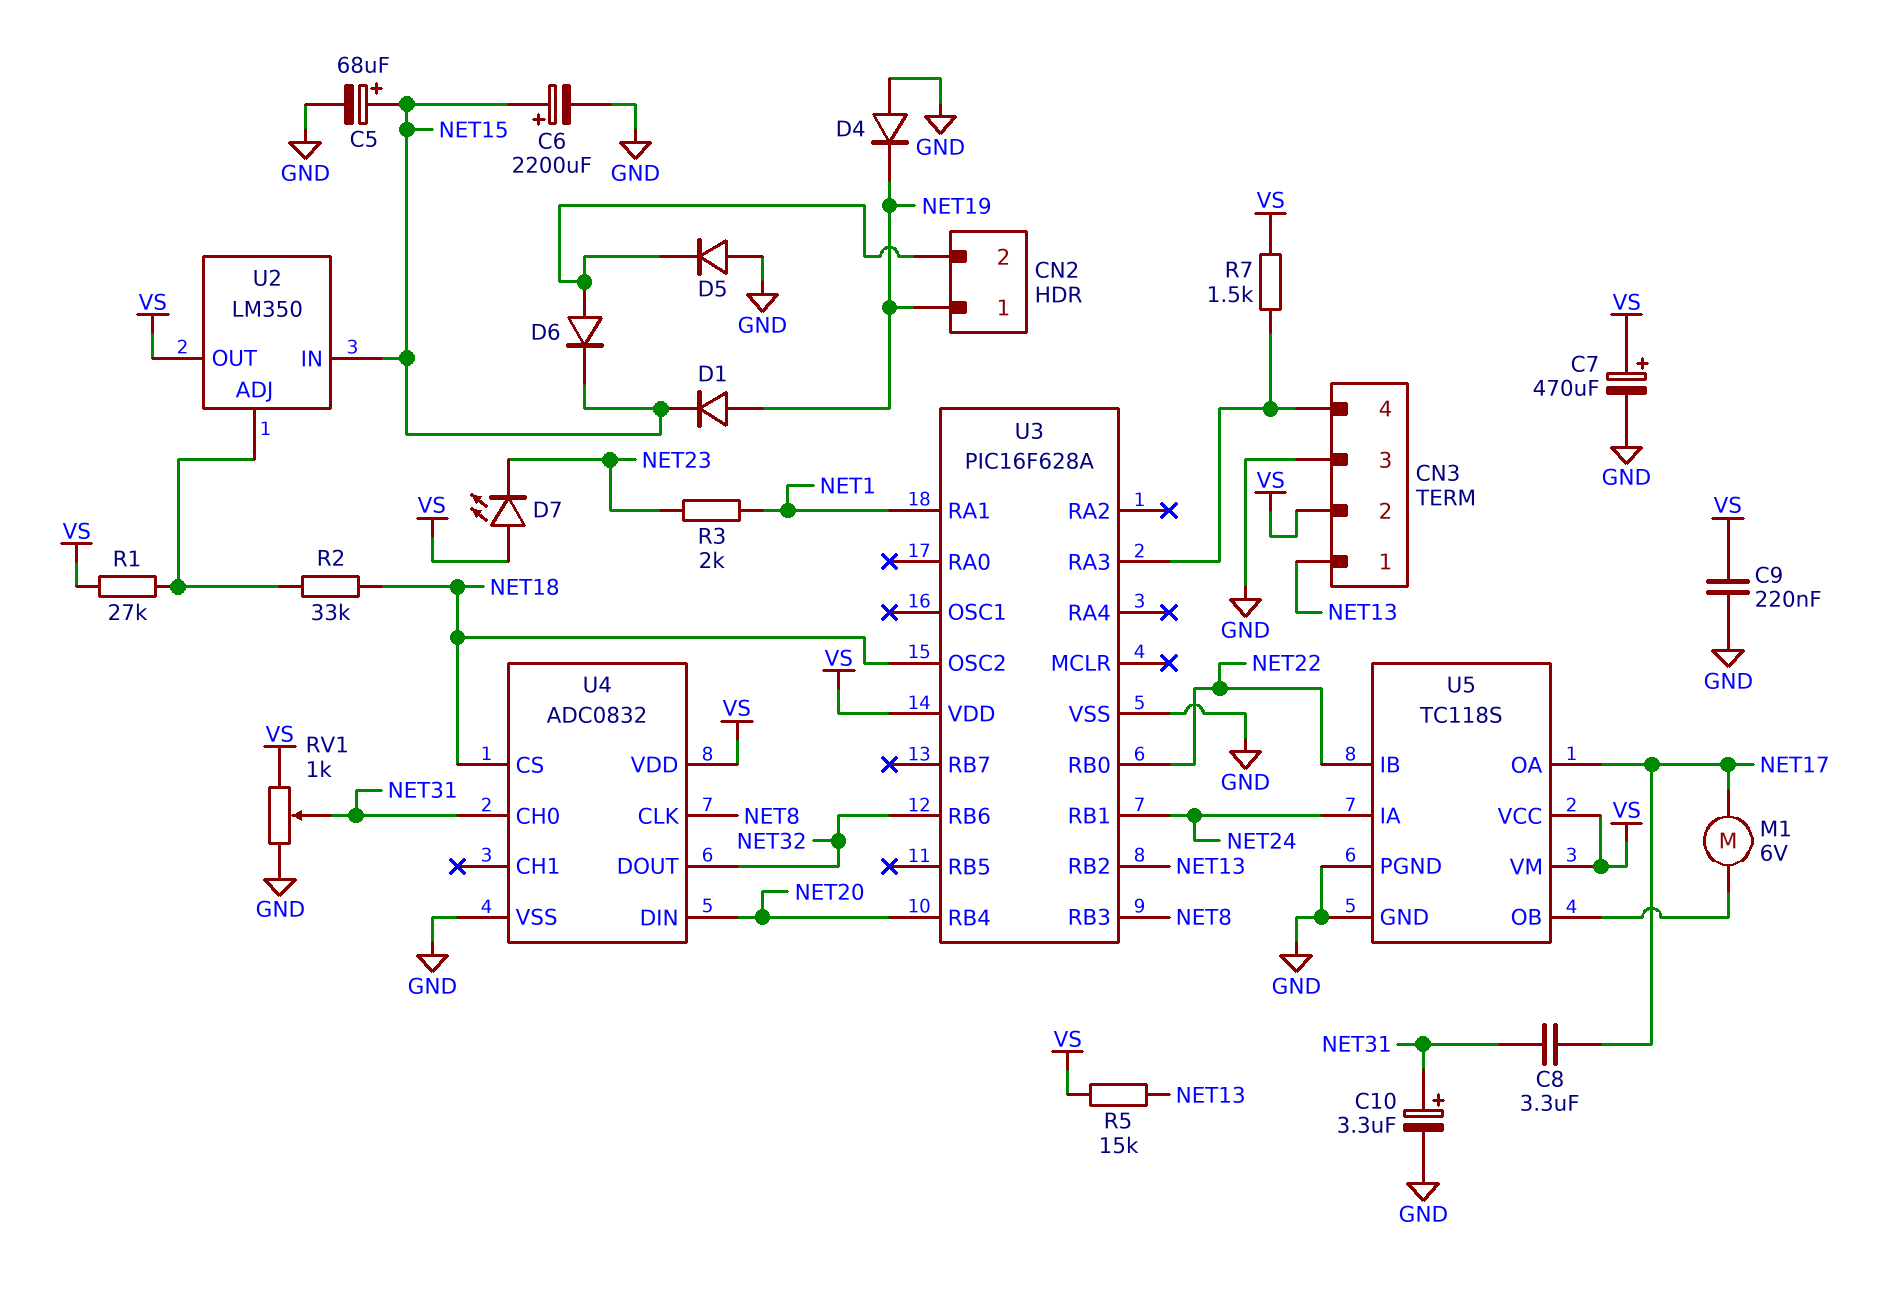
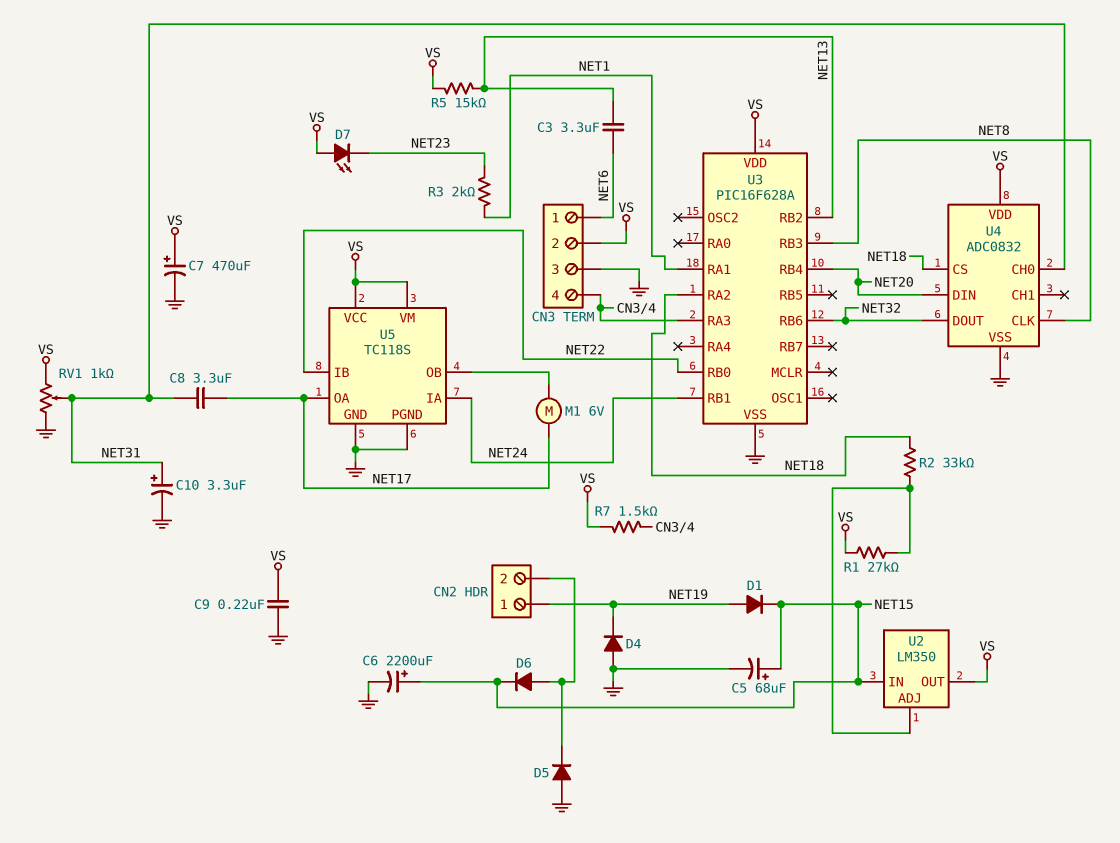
C3: none -> 3.3uF (NET6, NET13)
CN3 pin 1: NET13 -> NET6
U3 pin OSC2: NET18 -> none
U3 pin RA2: none -> NET18

